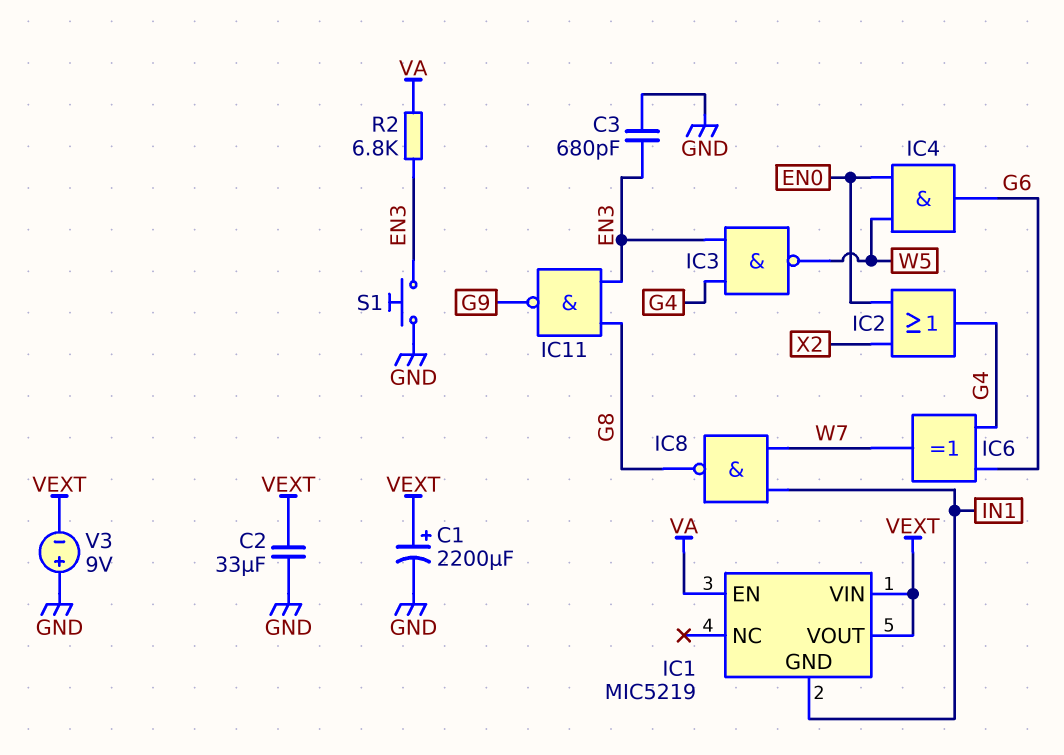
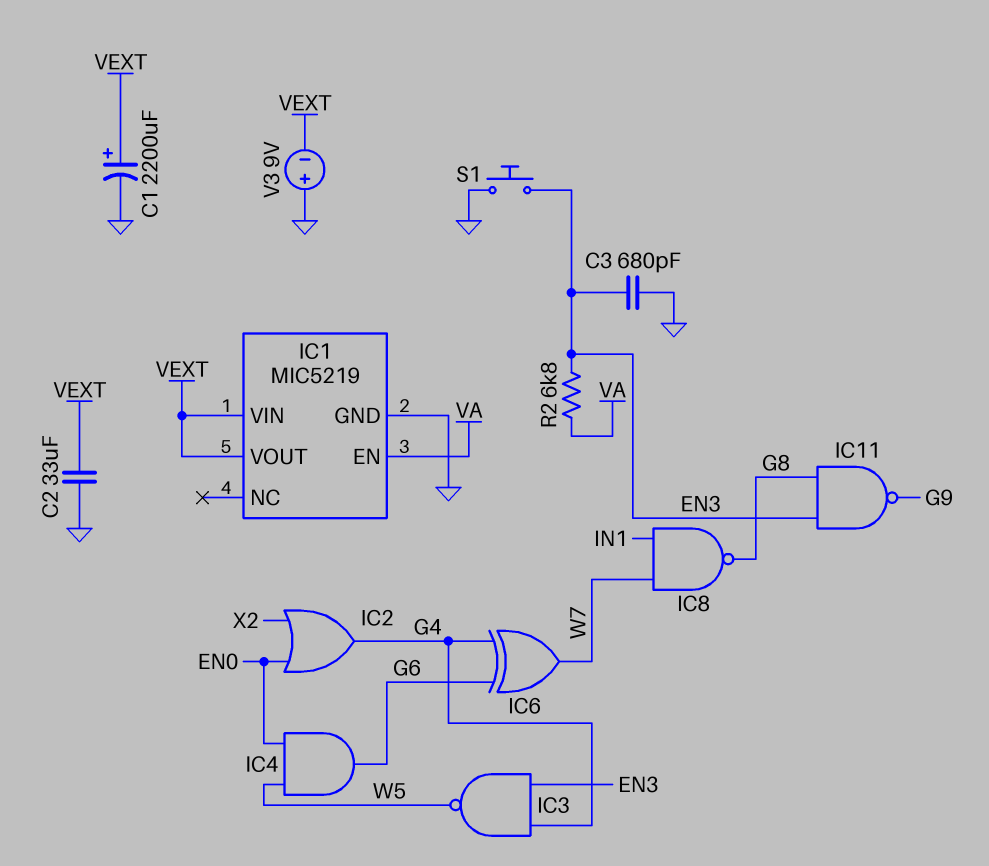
IC1 pin GND: IN1 -> GND

